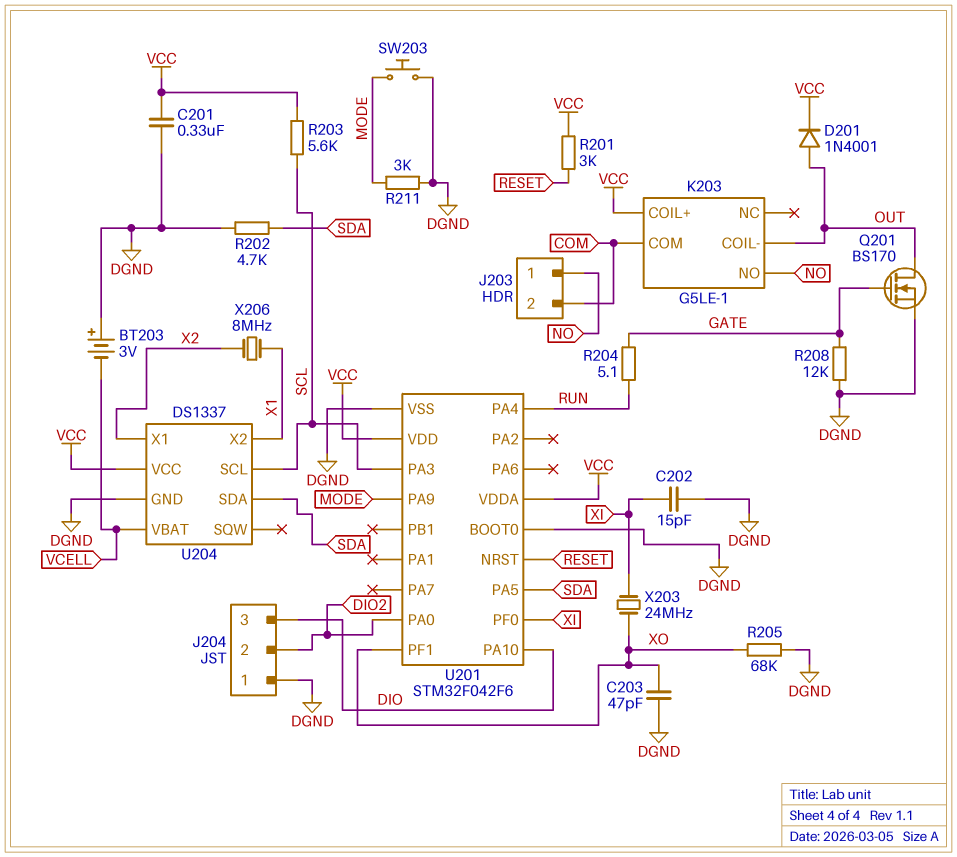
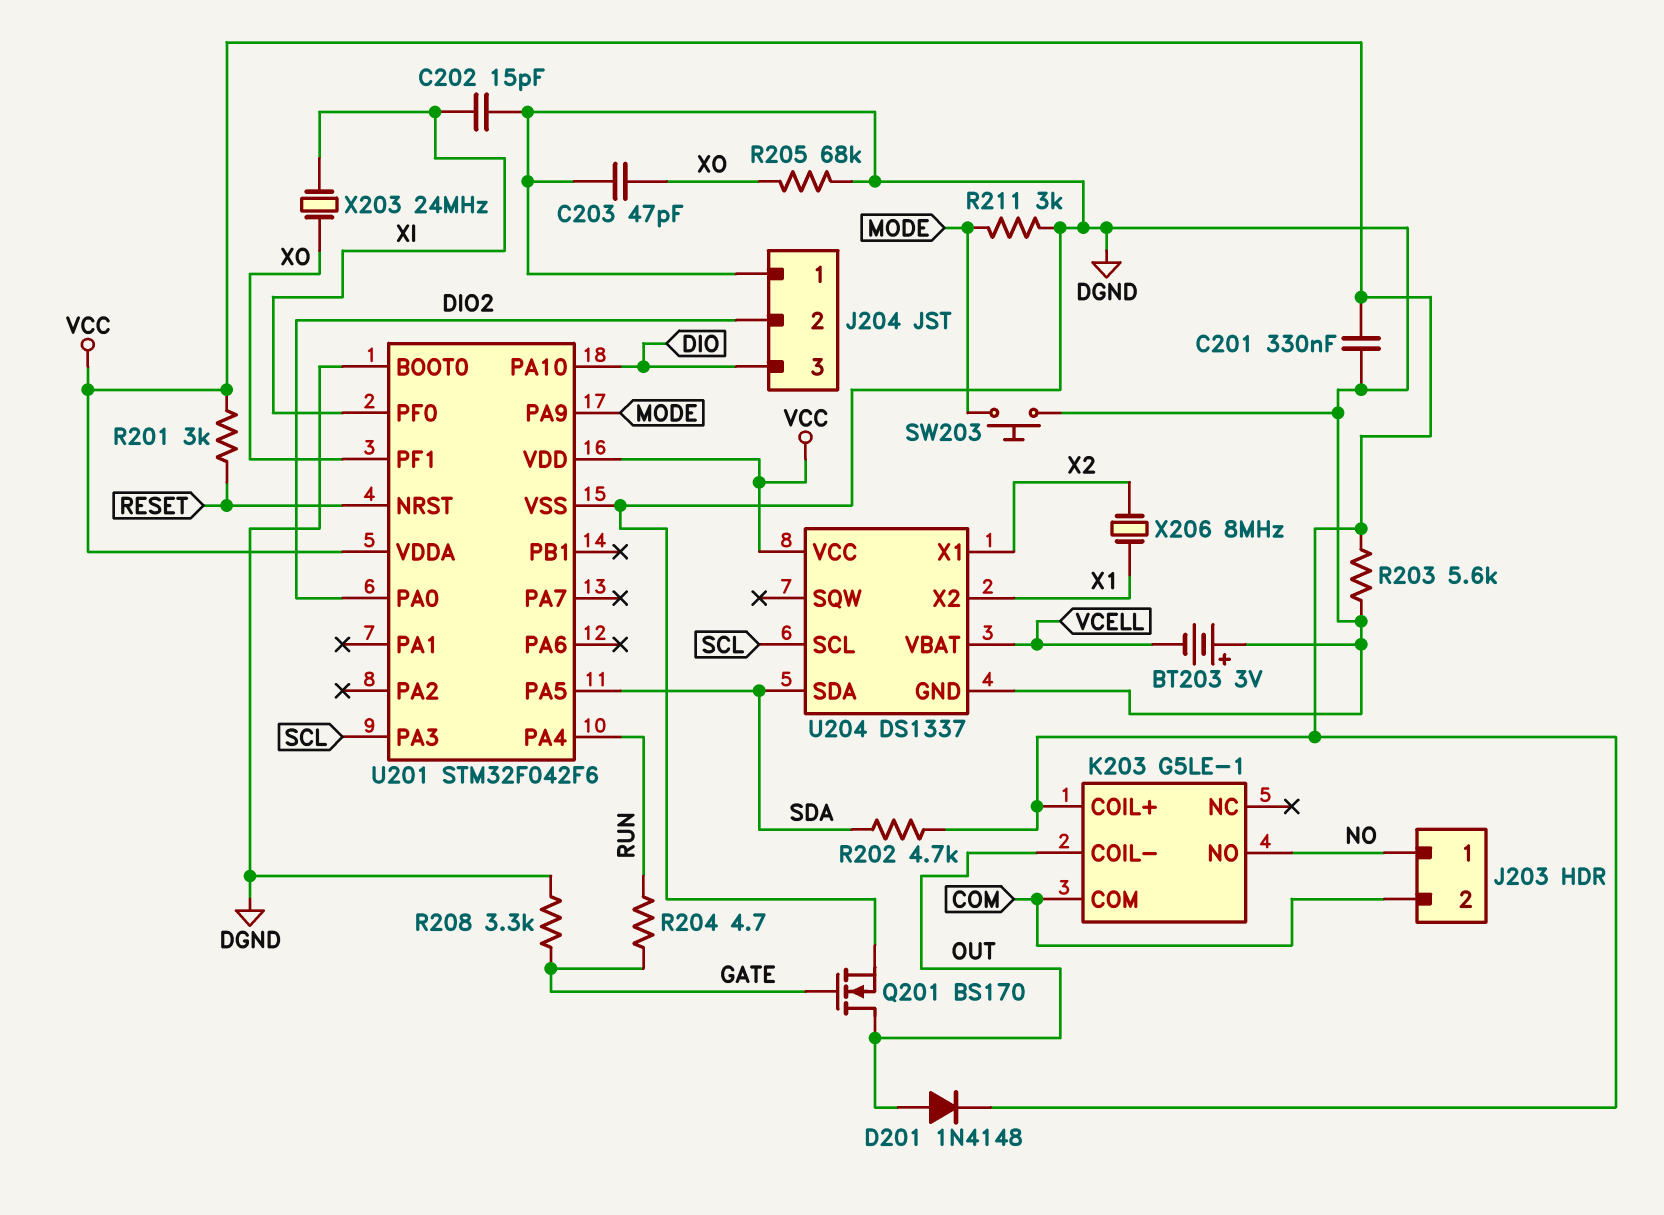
D201: diode 1N4001 (A OUT, K VCC) -> diode 1N4148 (A OUT, K VCC)
R202: 4.7k (DGND, SDA) -> 4.7k (SDA, VCC)
R203: 5.6k (SCL, VCC) -> 5.6k (DGND, VCC)
R204: 5.1 (GATE, RUN) -> 4.7 (GATE, RUN)
R208: 12k (DGND, GATE) -> 3.3k (DGND, GATE)

